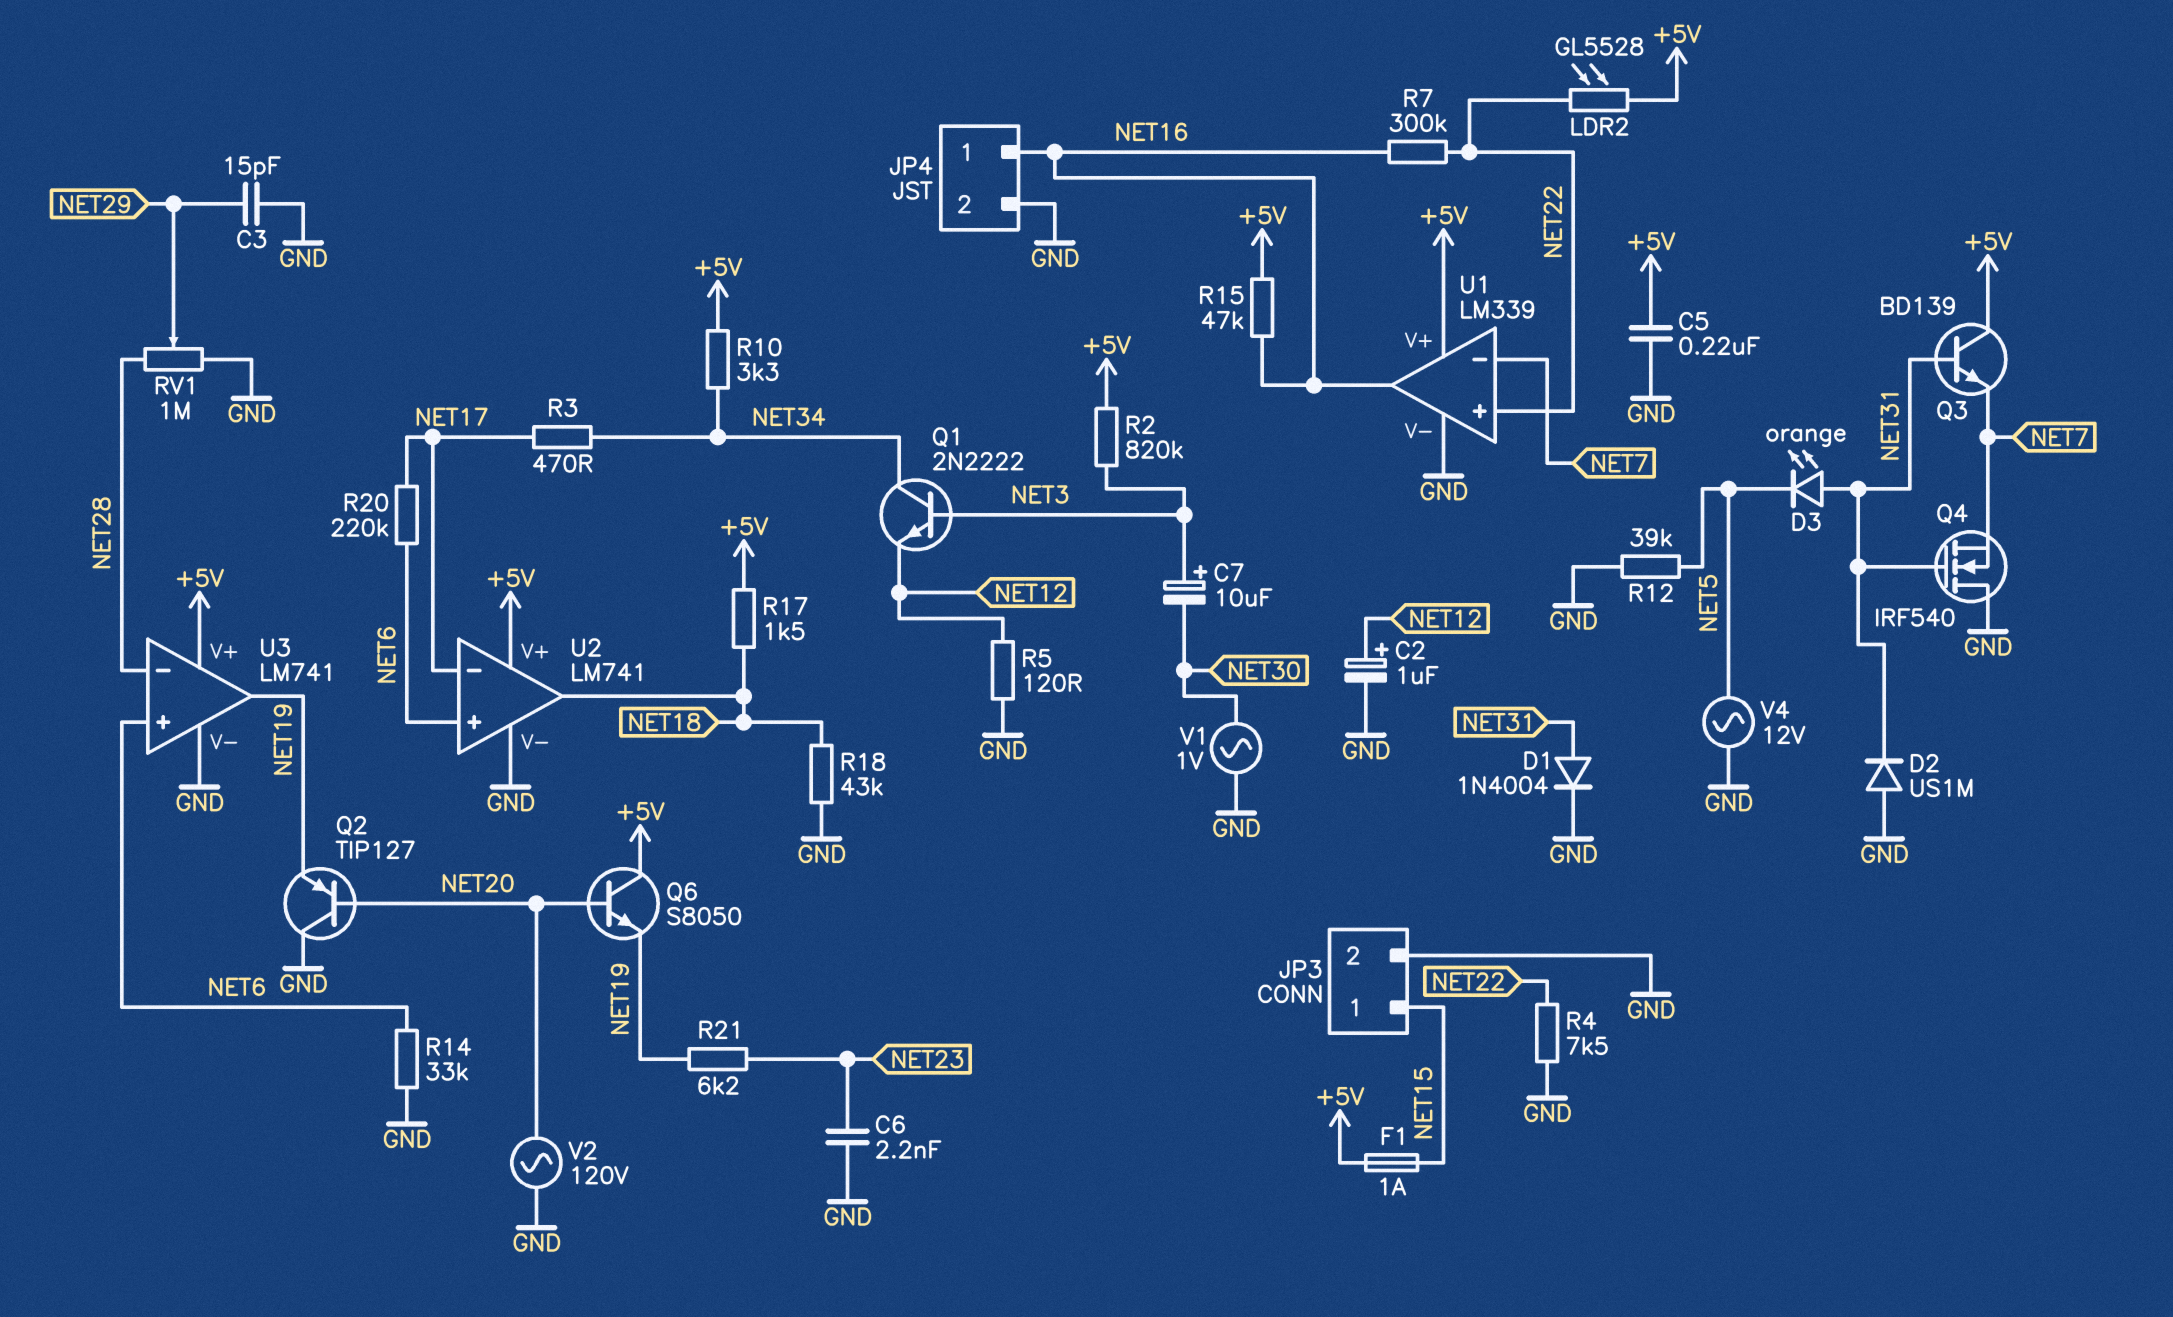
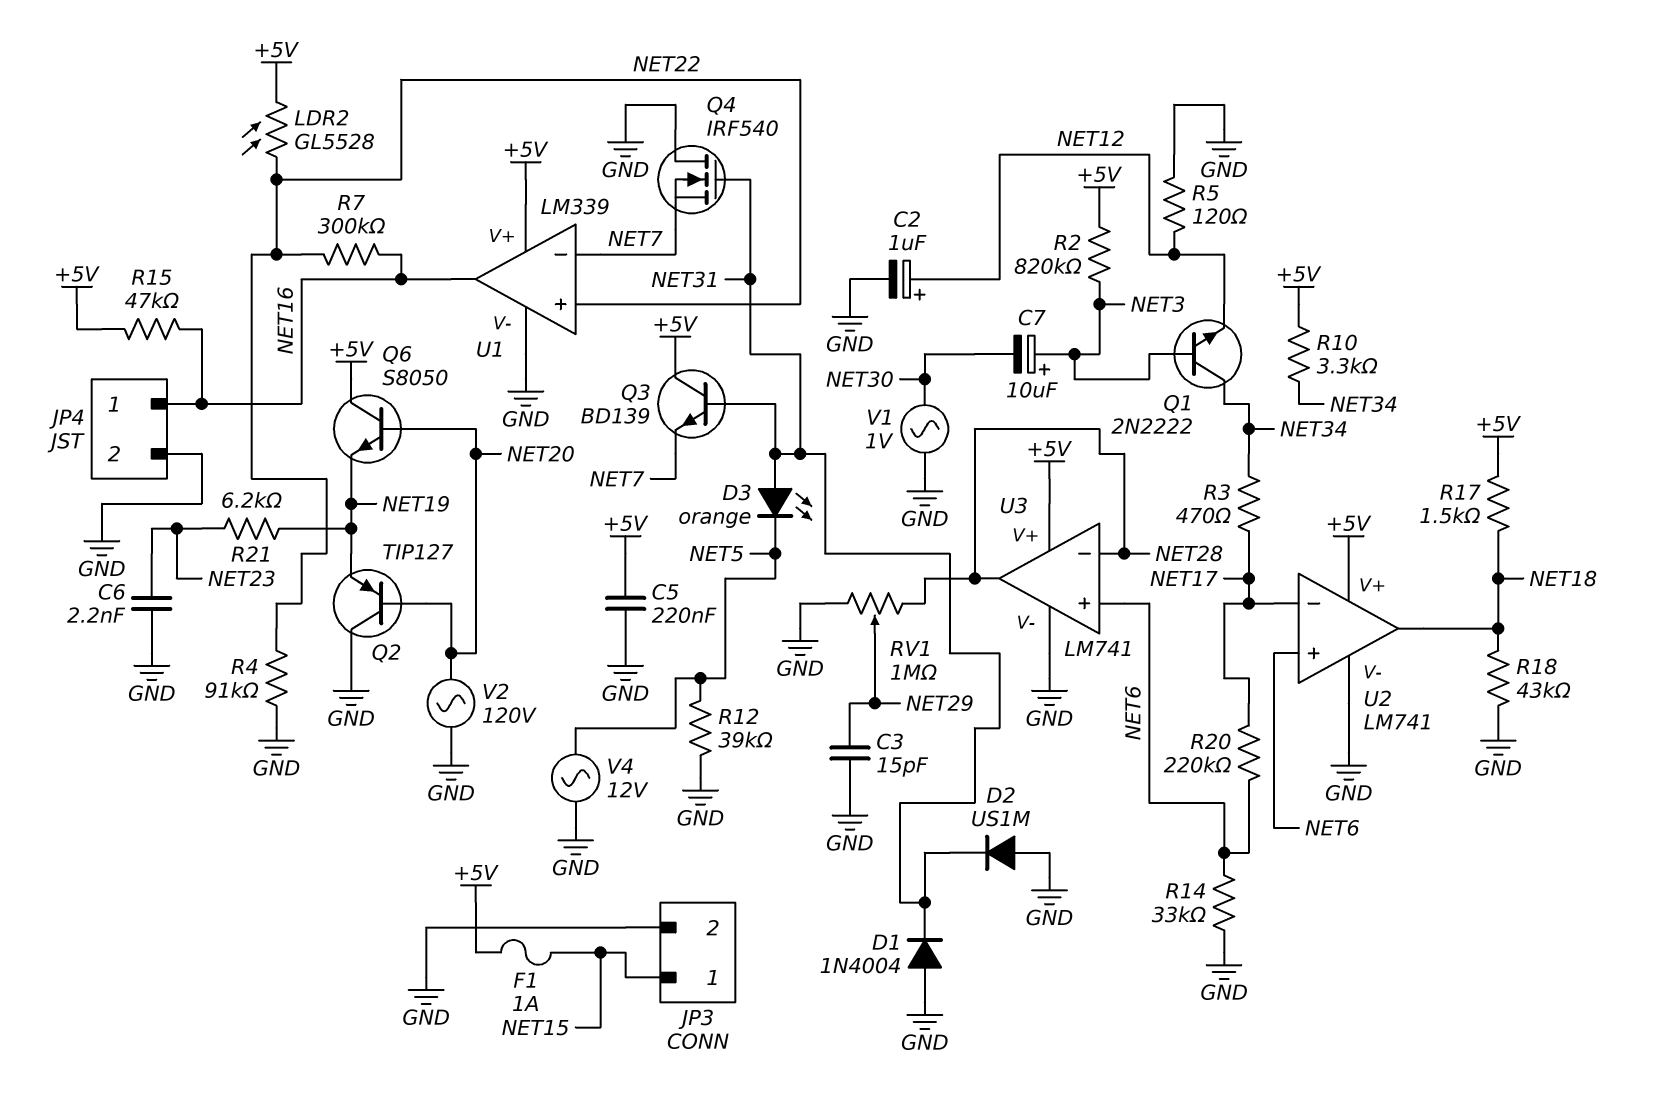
D1: diode 1N4004 (A NET31, K GND) -> diode 1N4004 (A GND, K NET31)
R4: 7.5k (GND, NET22) -> 91k (GND, NET22)
U3 pin out: NET19 -> NET28

